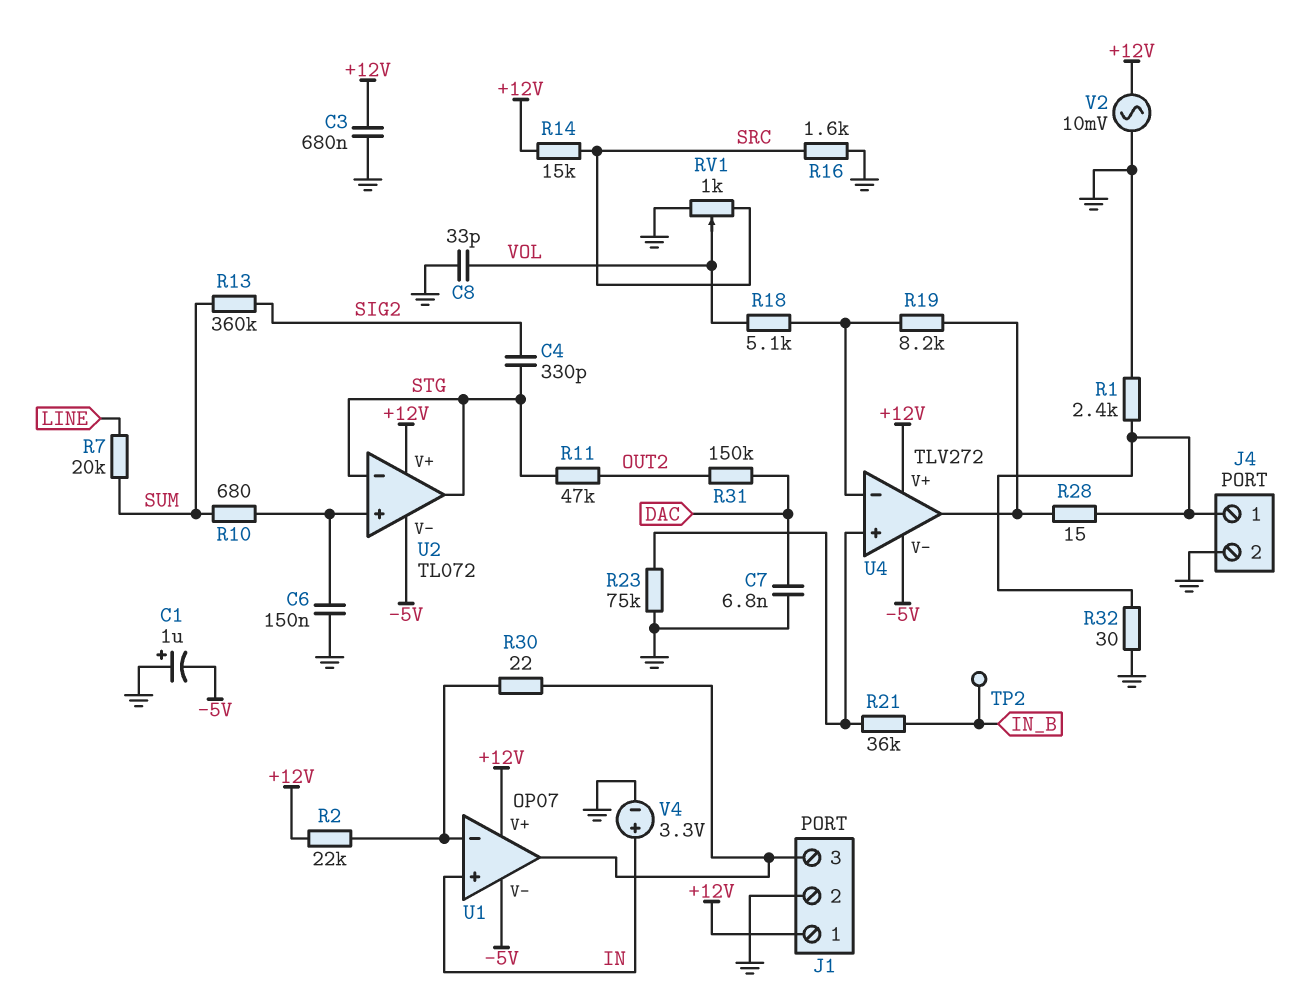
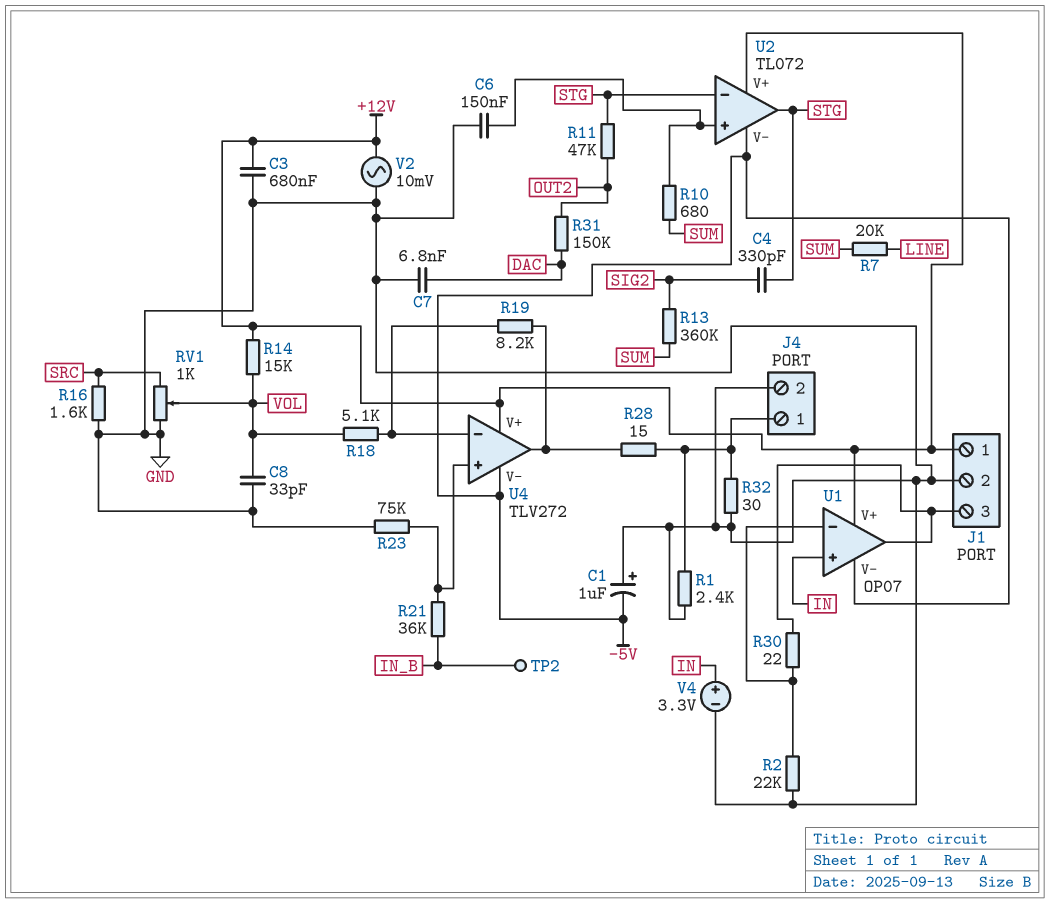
R2: 22k (+12V, U1/in-) -> 22k (GND, U1/in-)
R14: 15k (+12V, SRC) -> 15k (+12V, VOL)

